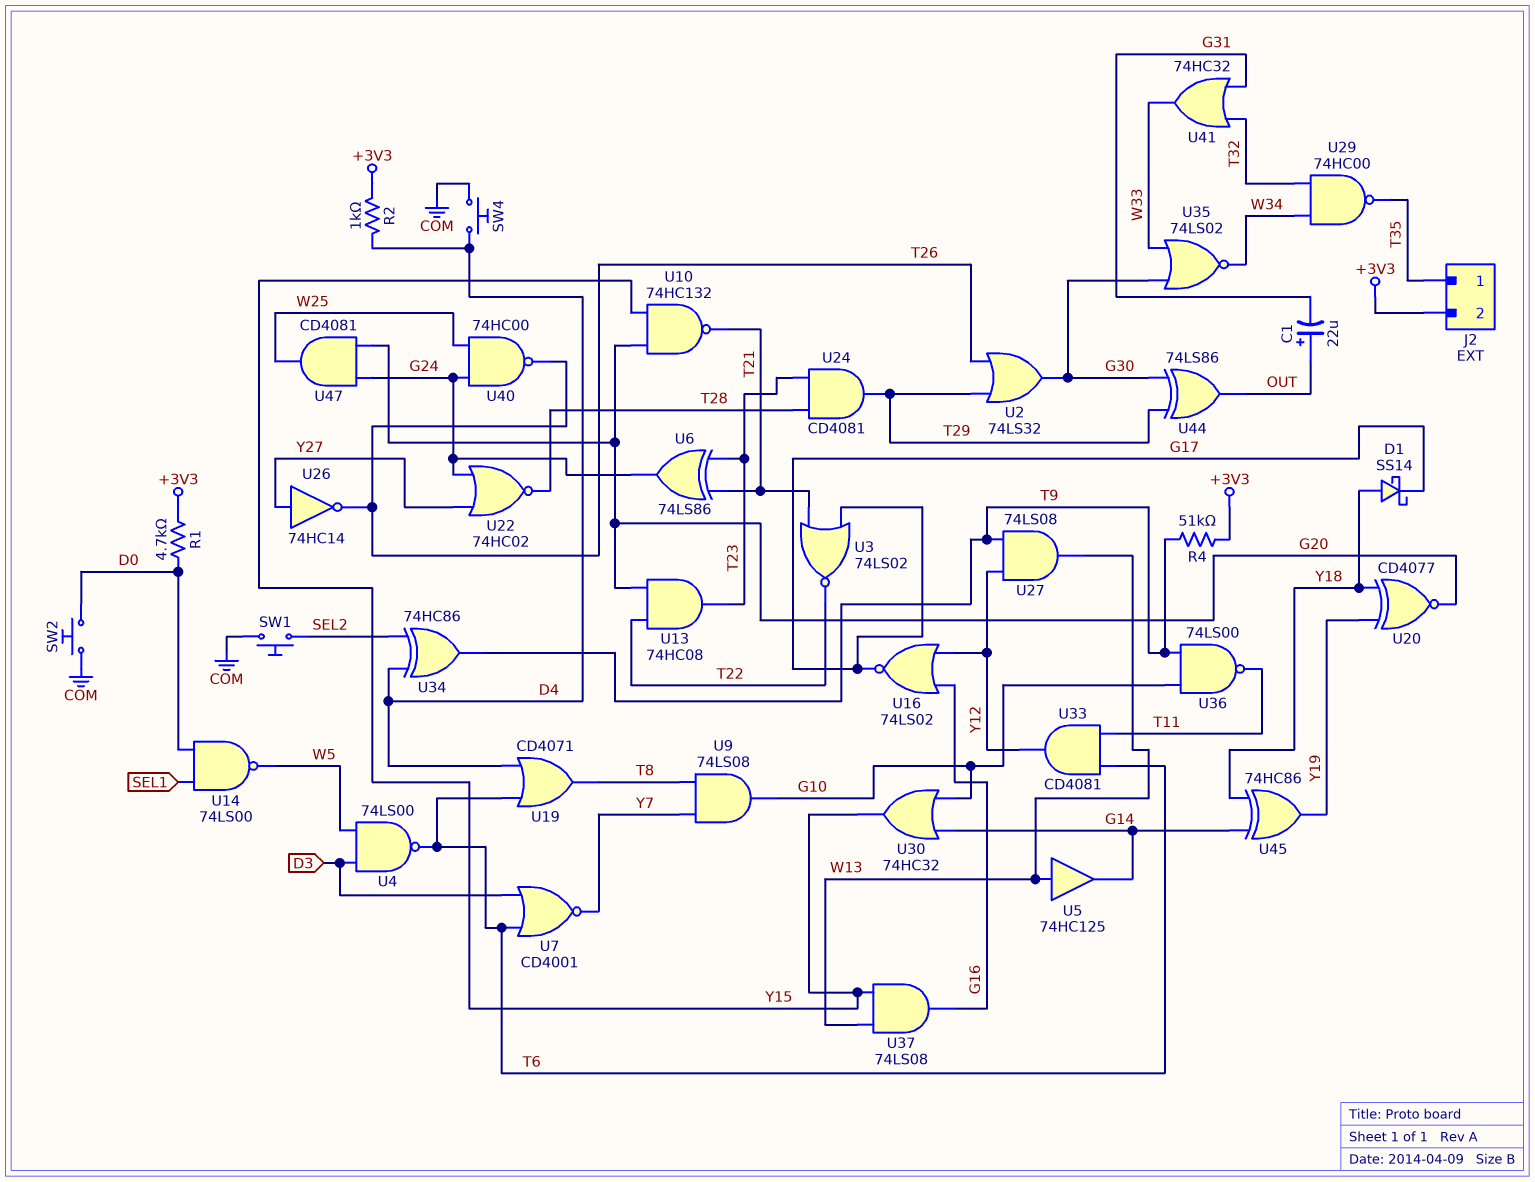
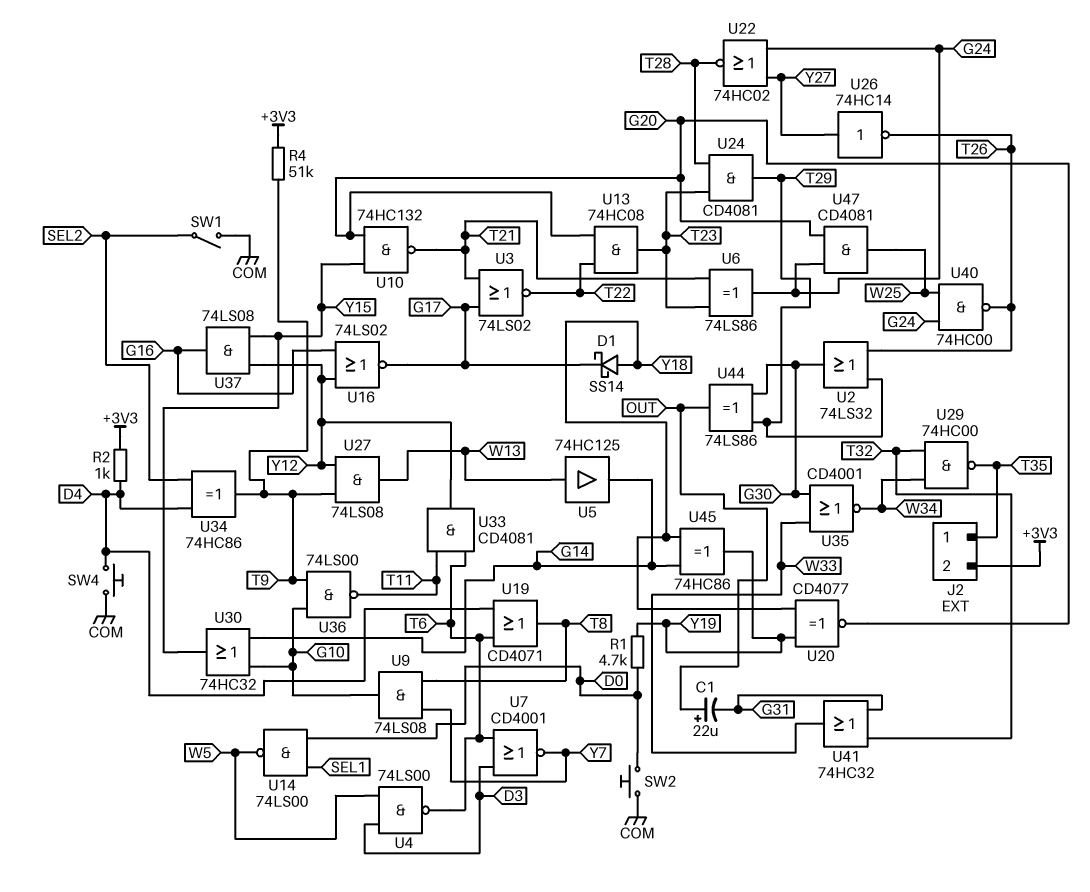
R1: 4.7k (+3V3, D0) -> 4.7k (D0, Y19)
SW1: button (COM, SEL2) -> switch (COM, SEL2)
U35: NOR 74LS02 (in G30, in W33, out W34) -> NOR CD4001 (in G30, in W33, out W34)
U37: AND 74LS08 (in W13, in Y15, out G16) -> AND 74LS08 (in Y12, in Y15, out G16)

